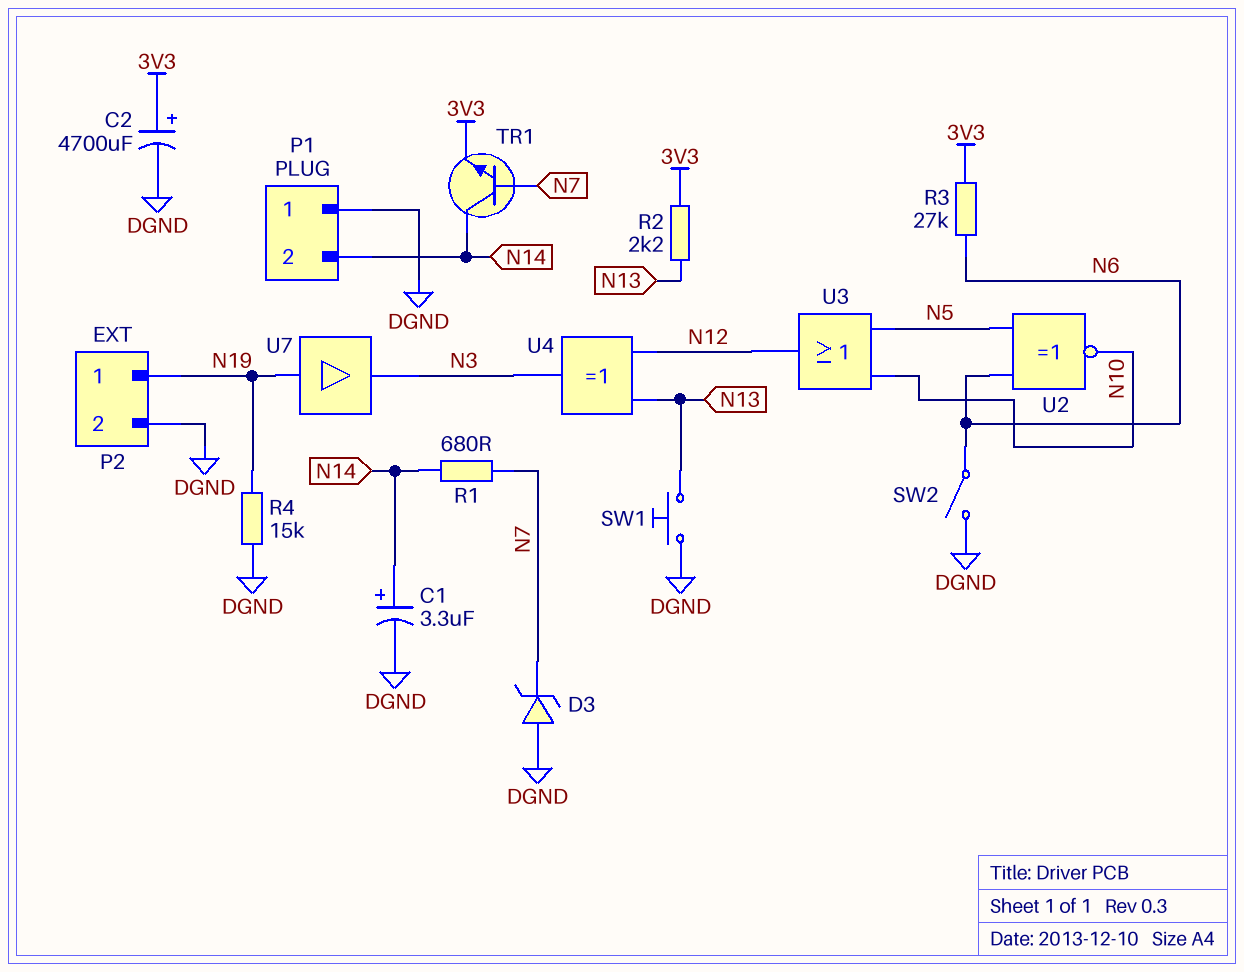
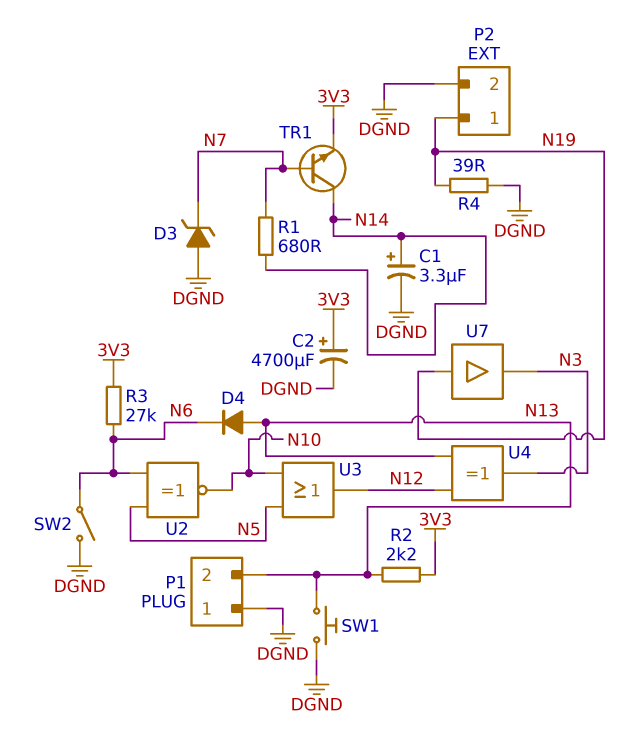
D4: none -> diode (A N13, K N6)
P1 pin 2: N14 -> N13
R4: 15k (DGND, N19) -> 39 (DGND, N19)

